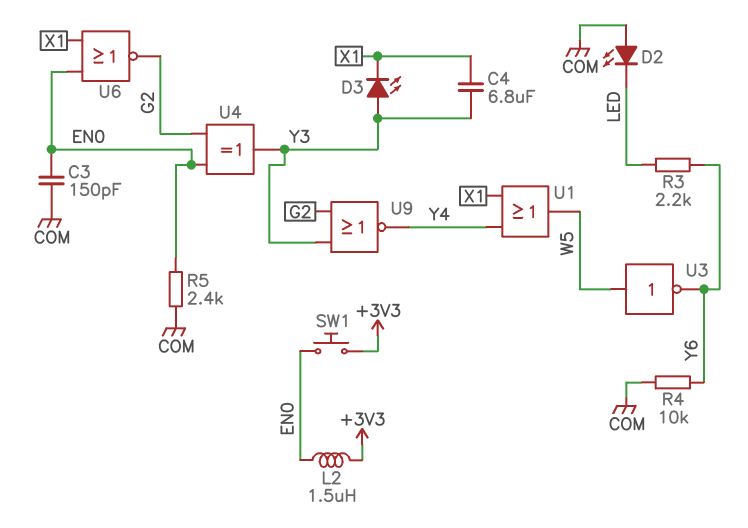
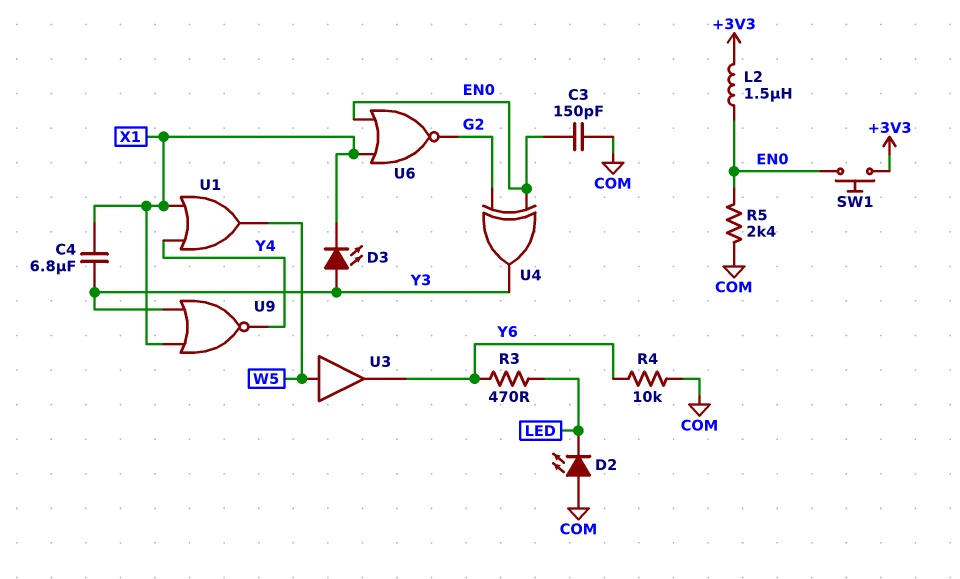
R3: 2.2k (LED, Y6) -> 470 (LED, Y6)
U3: NOT (in W5, out Y6) -> buffer (in W5, out Y6)
U9: NOR (in G2, in Y3, out Y4) -> NOR (in X1, in Y3, out Y4)

